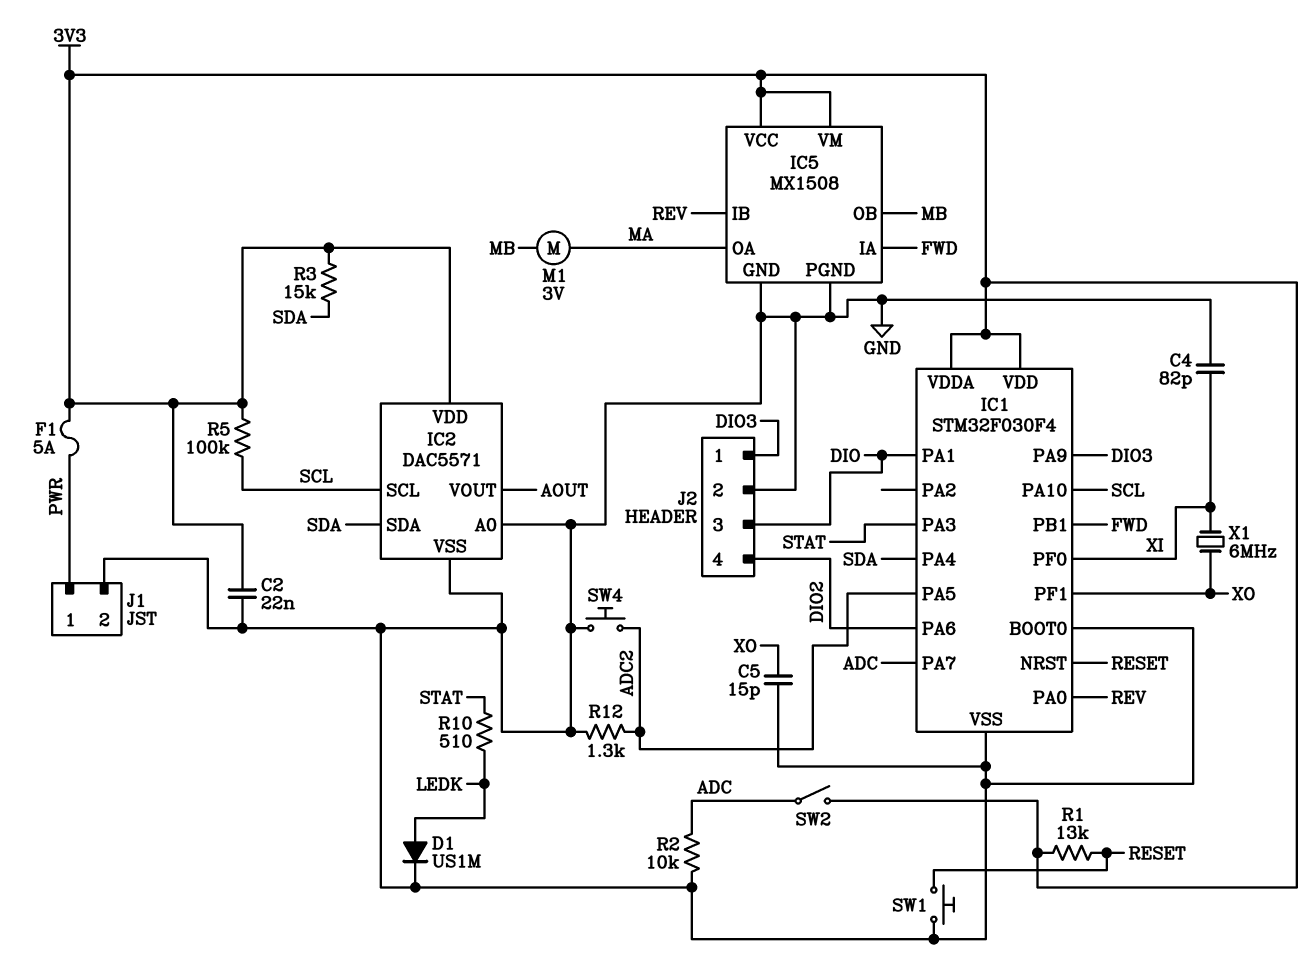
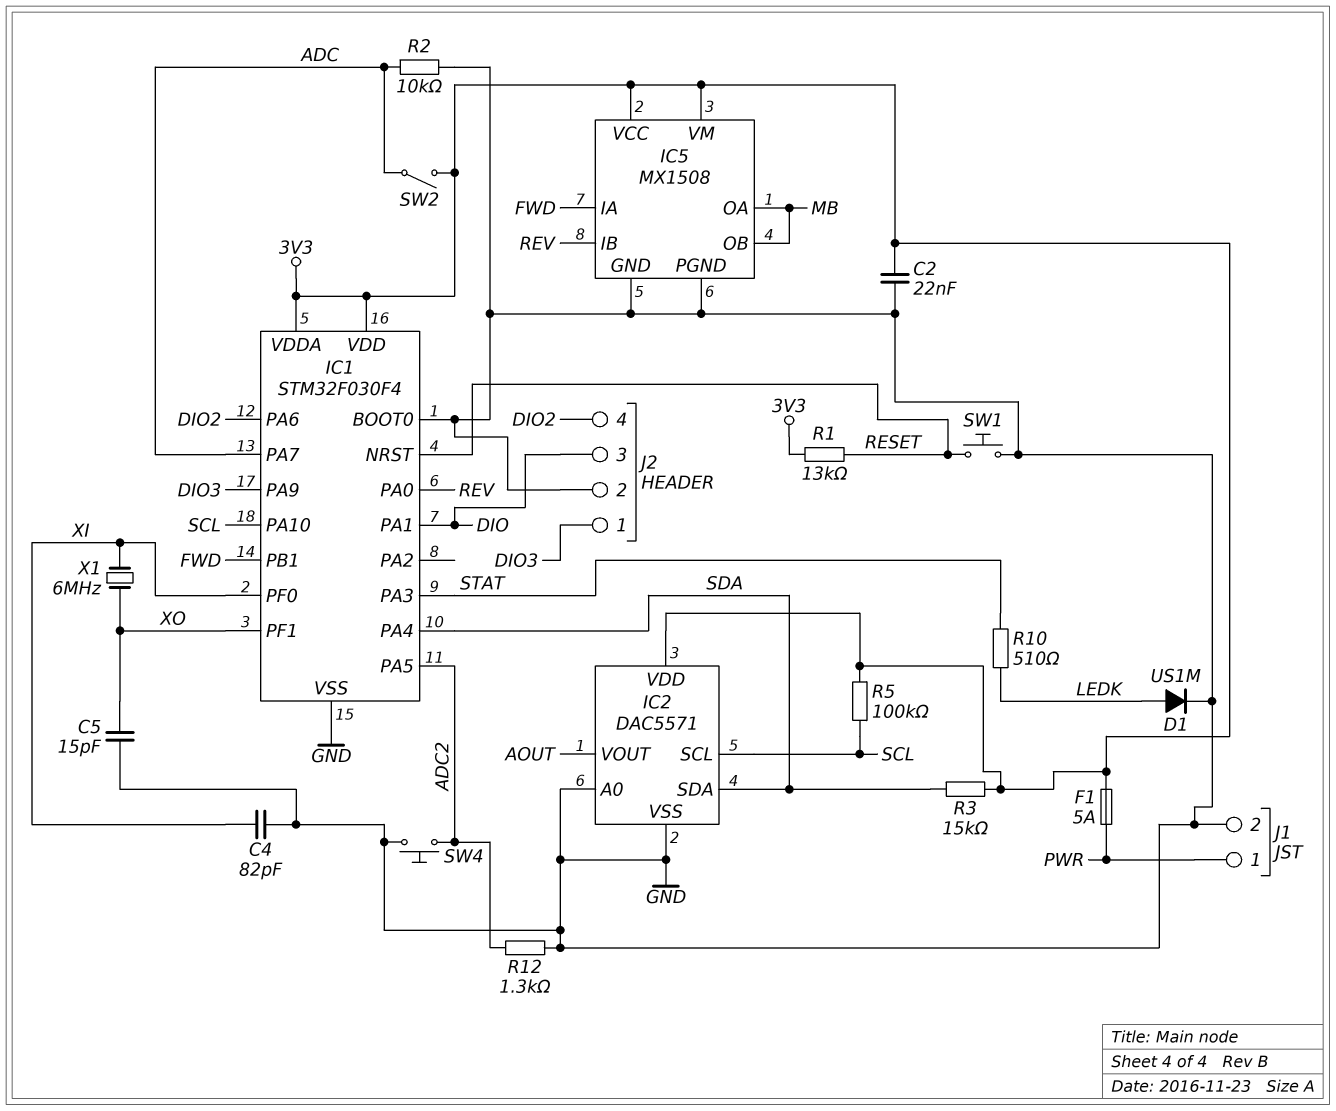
IC5 pin OA: MA -> MB
M1: motor 3V (MA, MB) -> none

